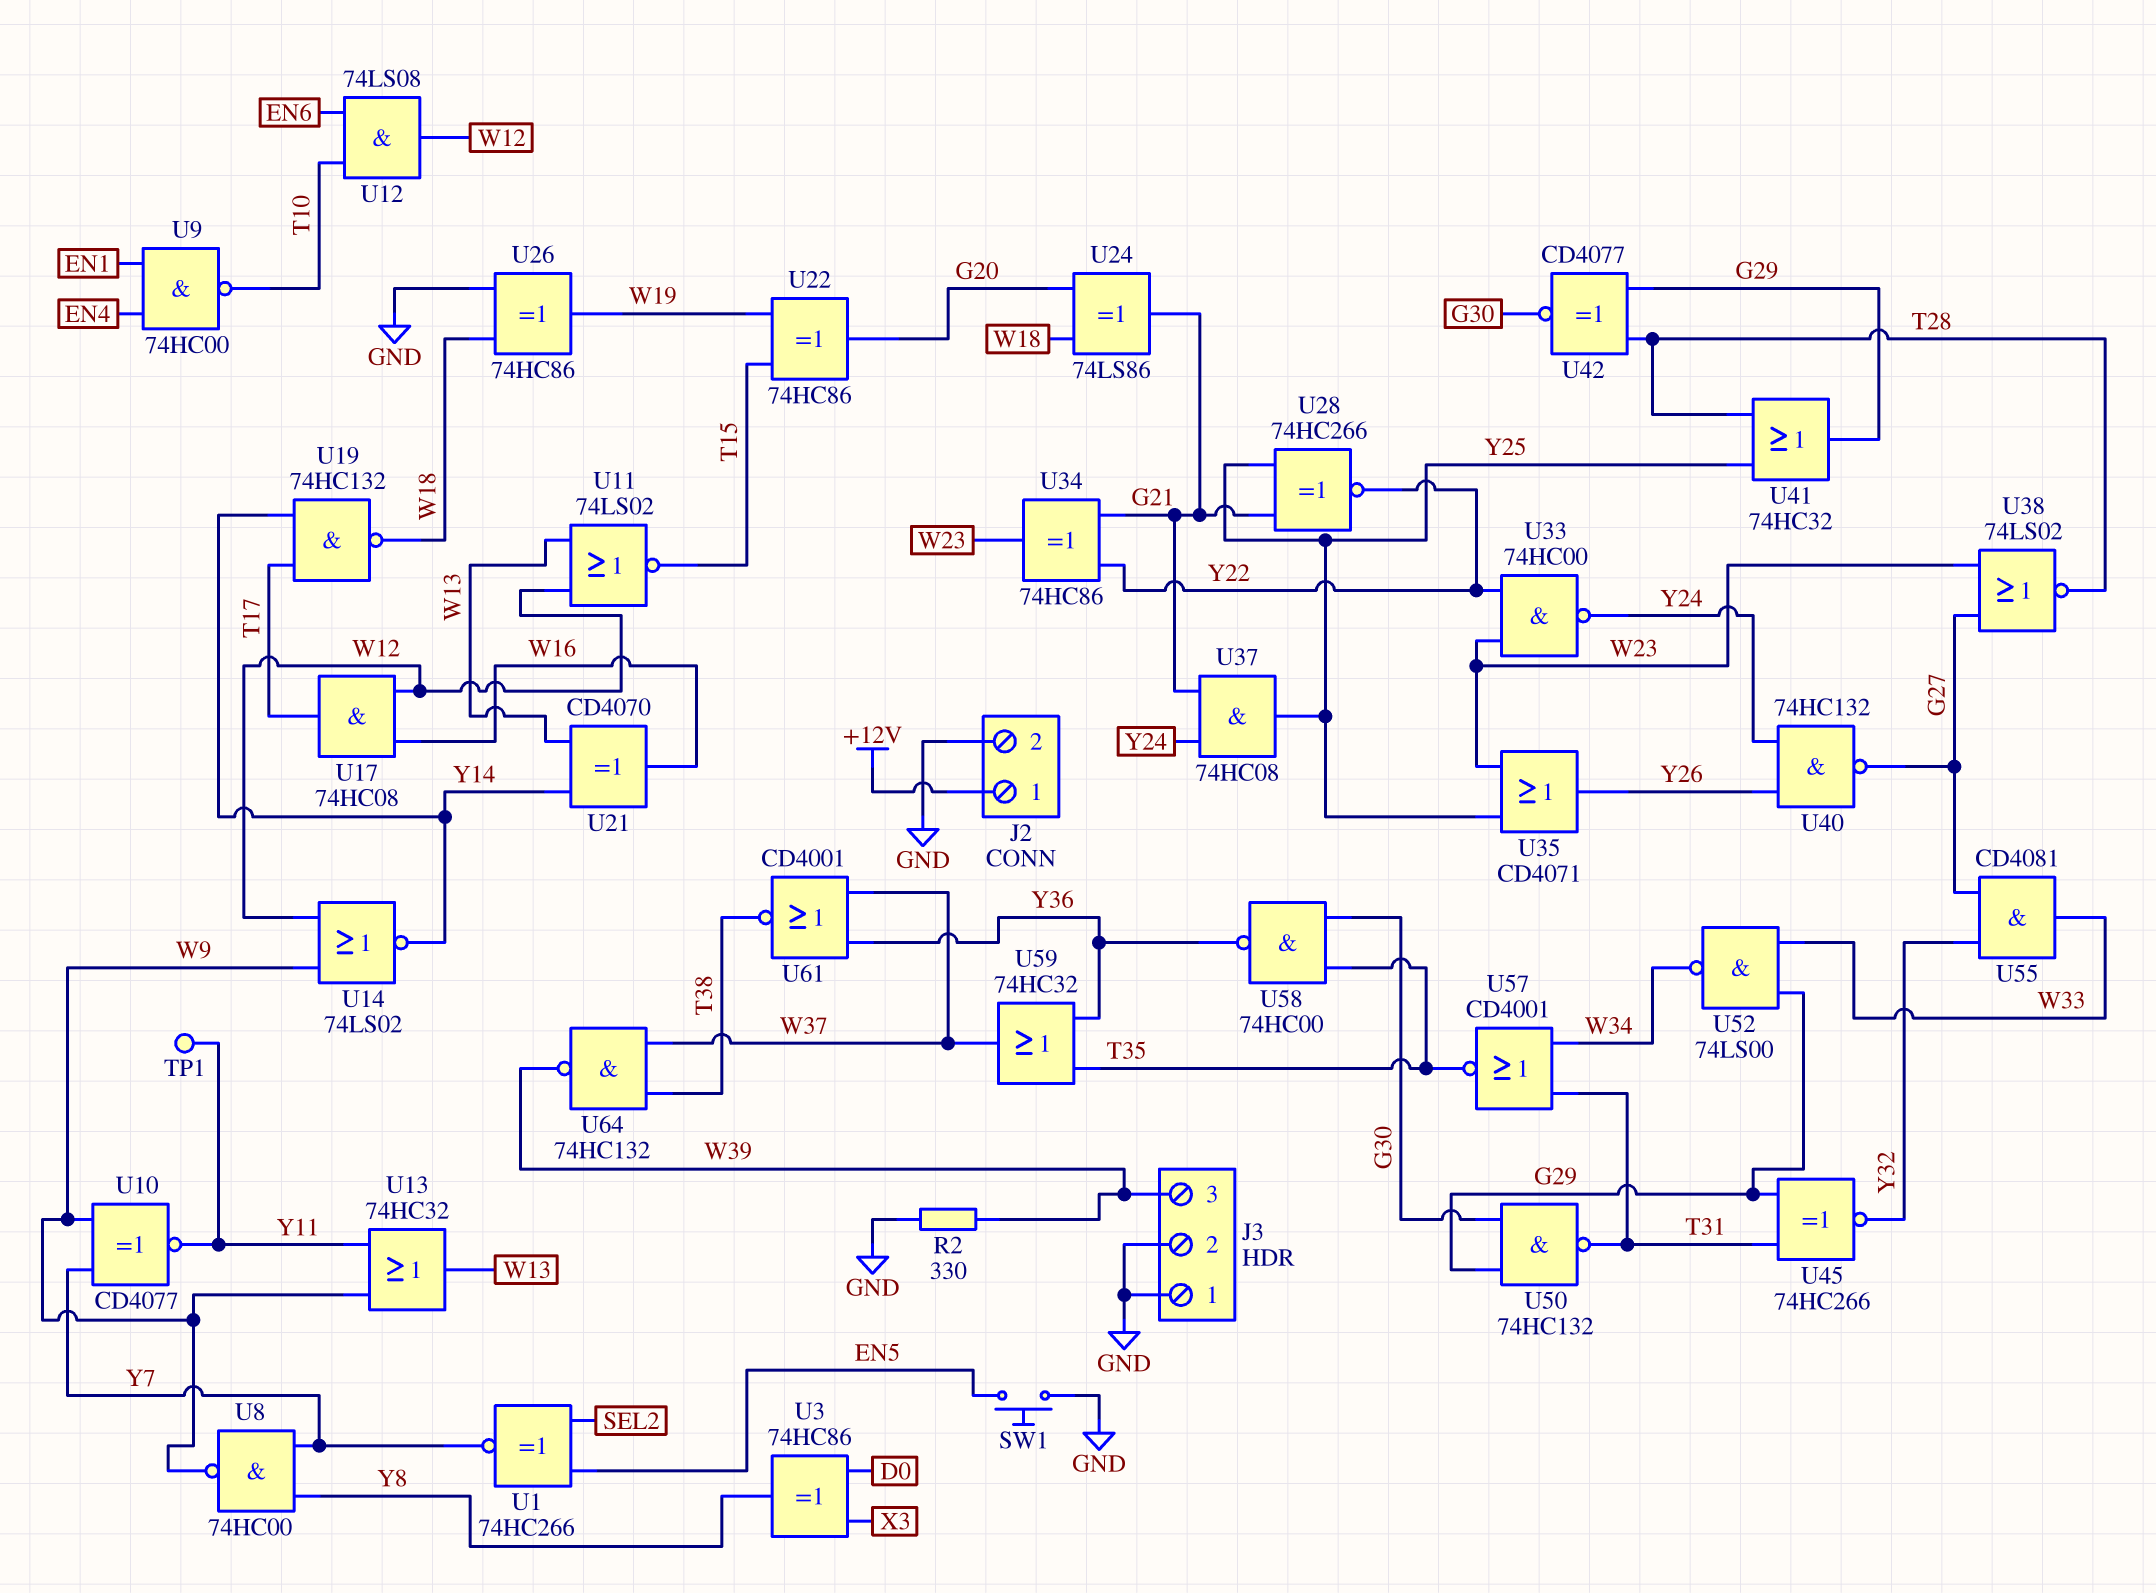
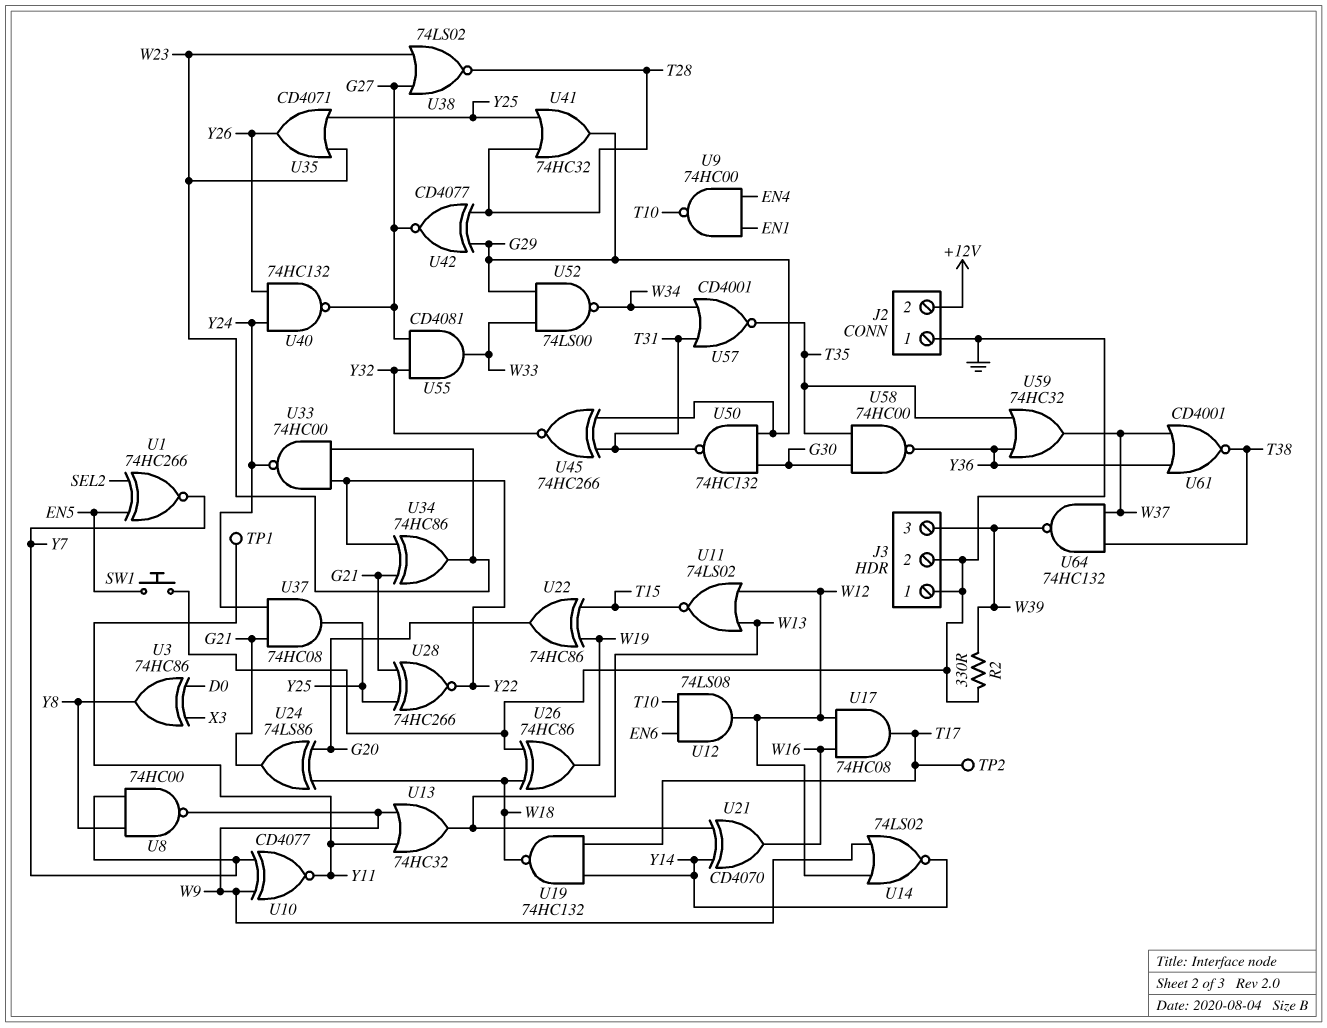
J2 pin 1: +12V -> GND
J2 pin 2: GND -> +12V
TP2: none -> test point (T17)
U42: XNOR CD4077 (in G29, in T28, out G30) -> XNOR CD4077 (in G29, in T28, out G27)

